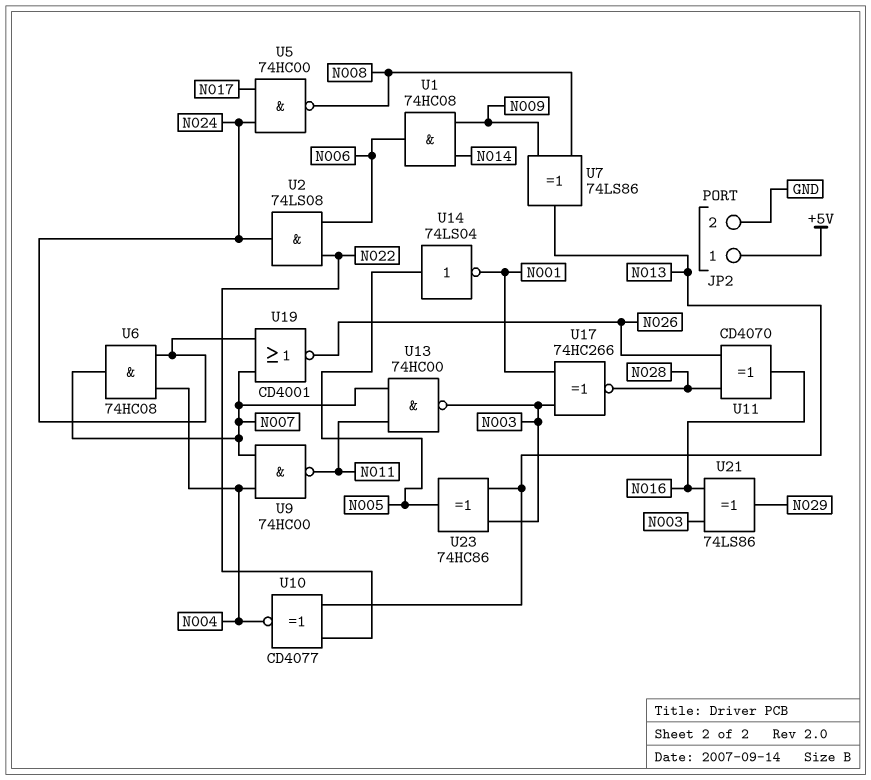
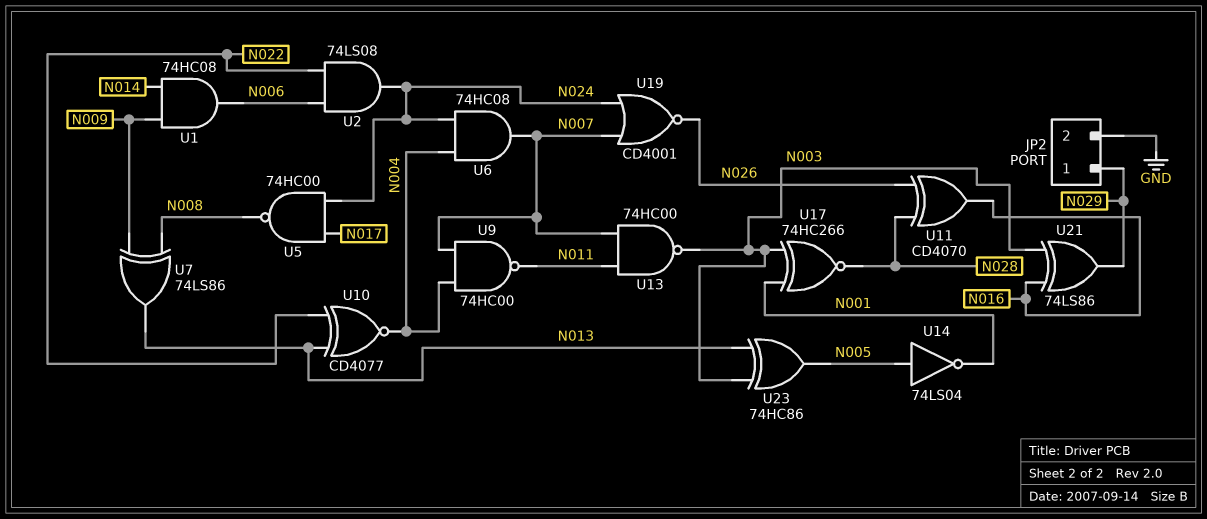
JP2 pin 1: +5V -> N029

